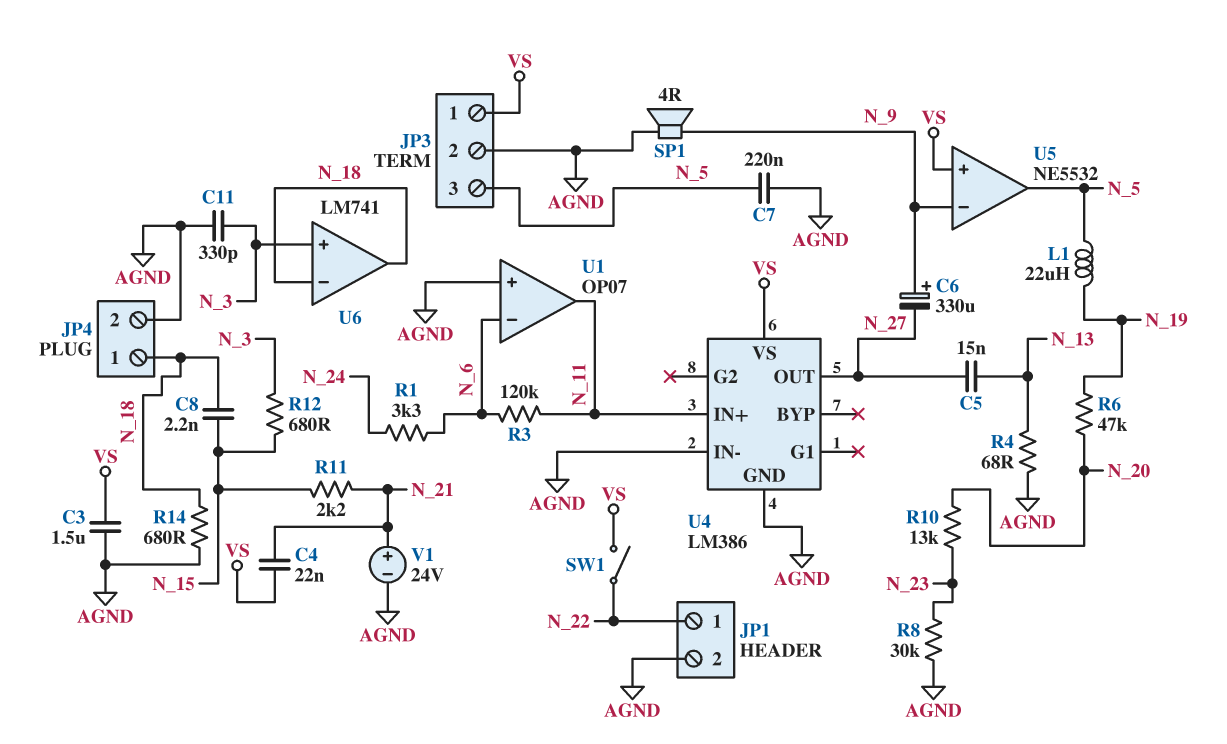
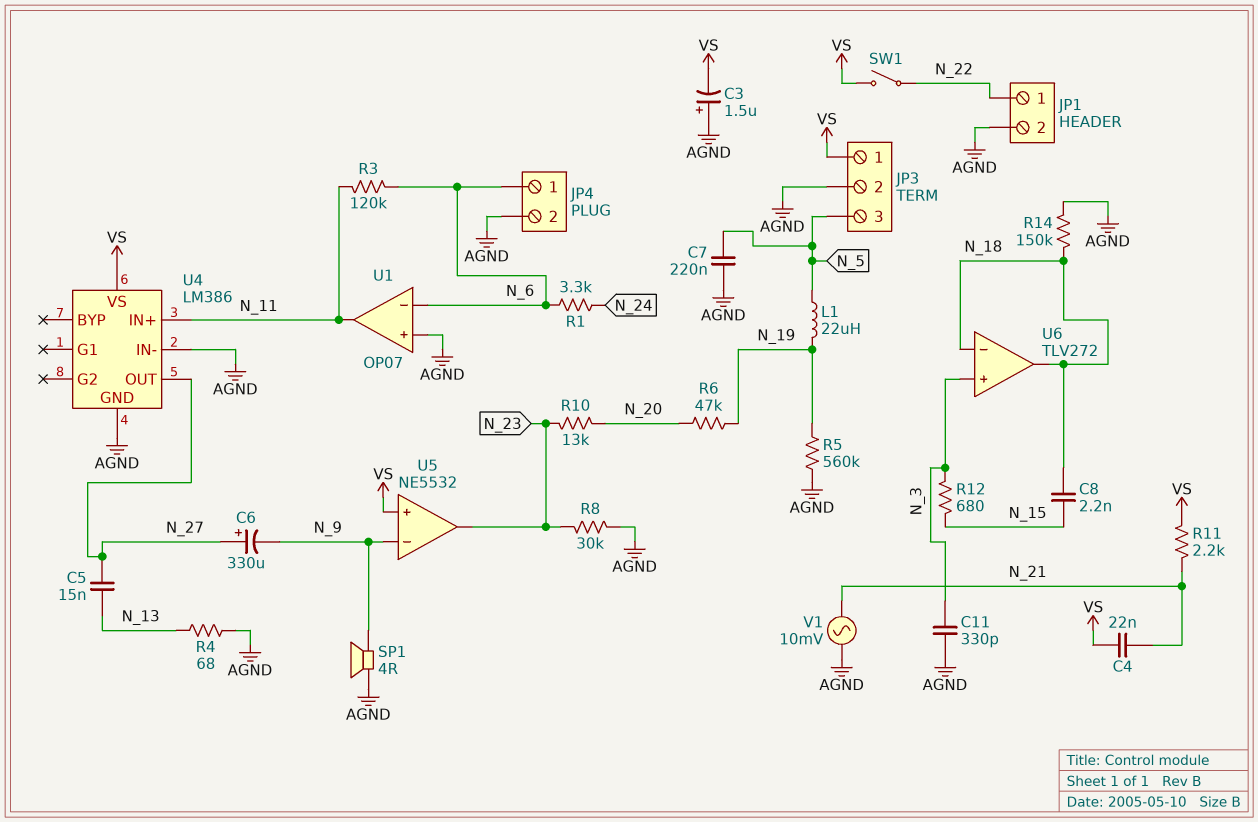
C3: 1.5uF (AGND, VS) -> 1.5uF (plus AGND, minus VS)
C6: 330uF (plus N_9, minus N_27) -> 330uF (plus N_27, minus N_9)
JP4 pin 1: N_18 -> N_6
R5: none -> 560k (AGND, N_19)
R11: 2.2k (N_15, N_21) -> 2.2k (N_21, VS)
R14: 680 (AGND, N_18) -> 150k (AGND, N_18)
U5 pin out: N_5 -> N_23
U6: LM741 -> TLV272
V1: 24V (plus N_21, minus AGND) -> AC 10mV (AGND, N_21)

